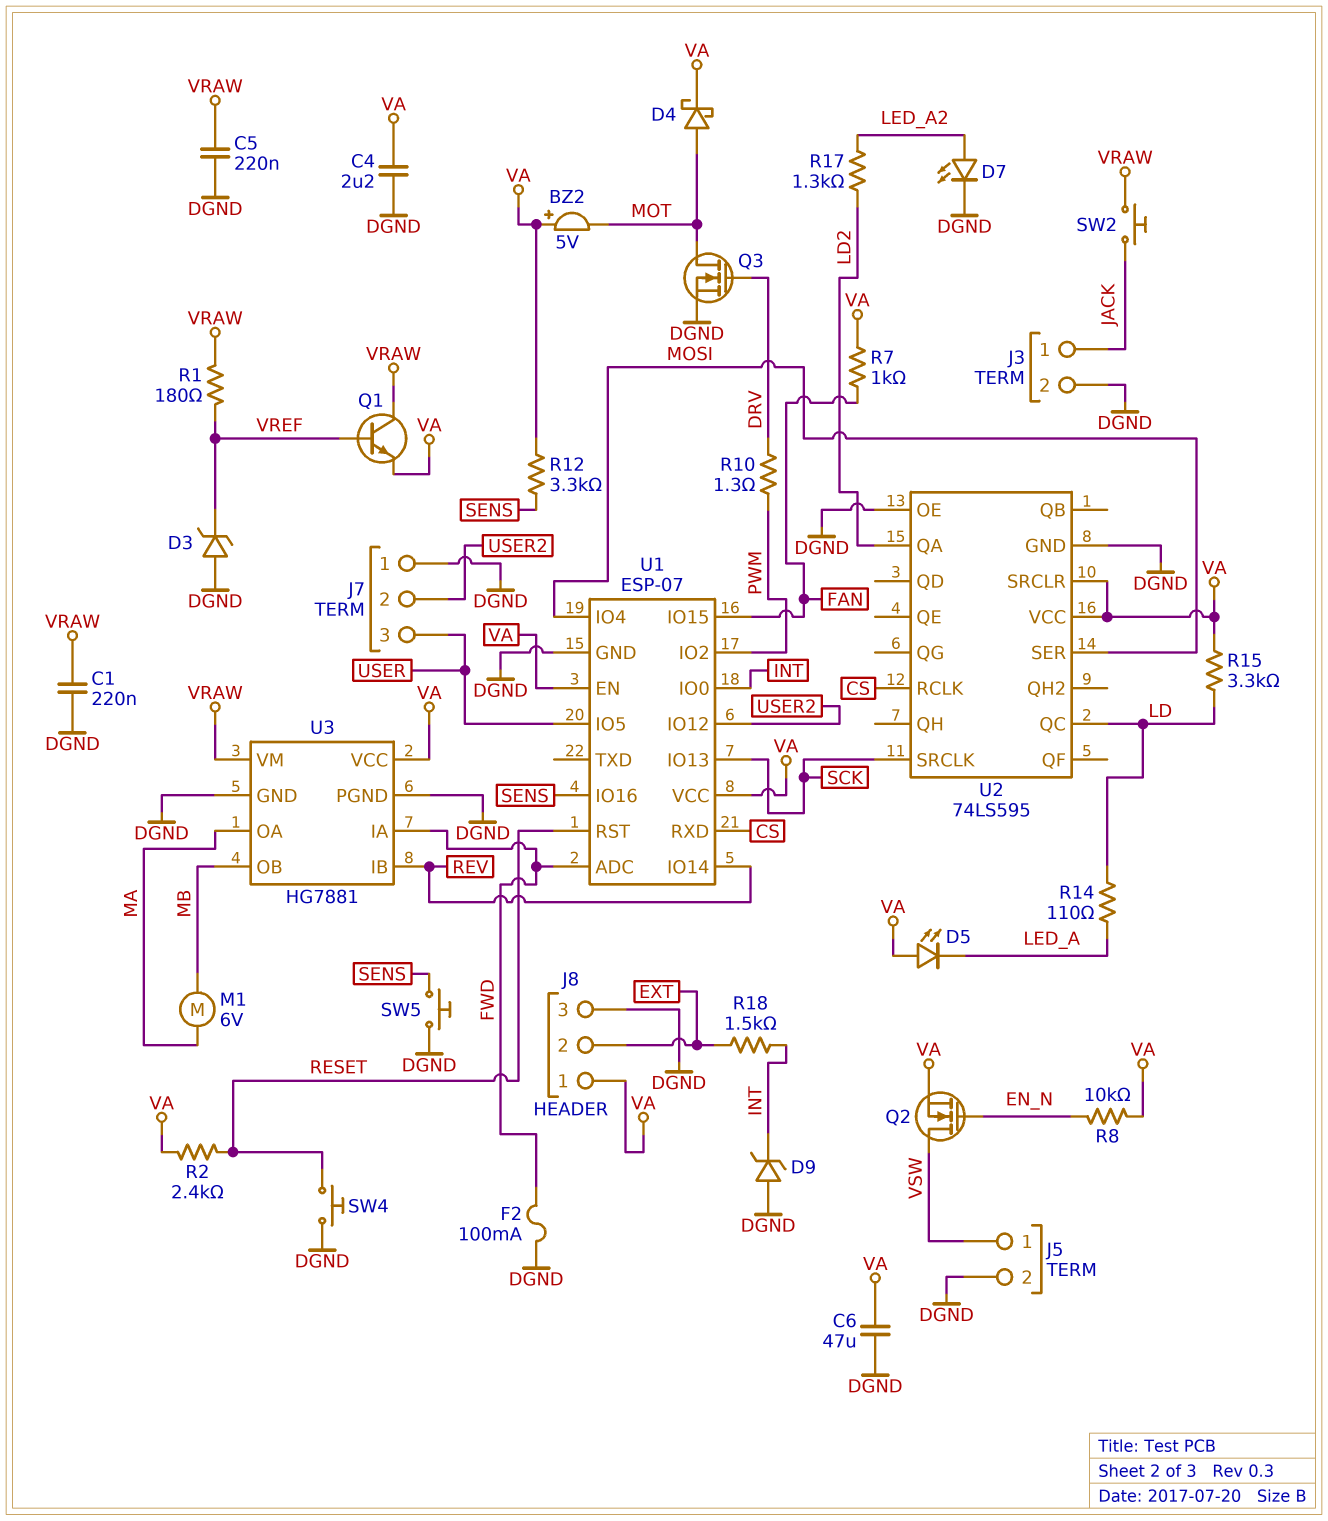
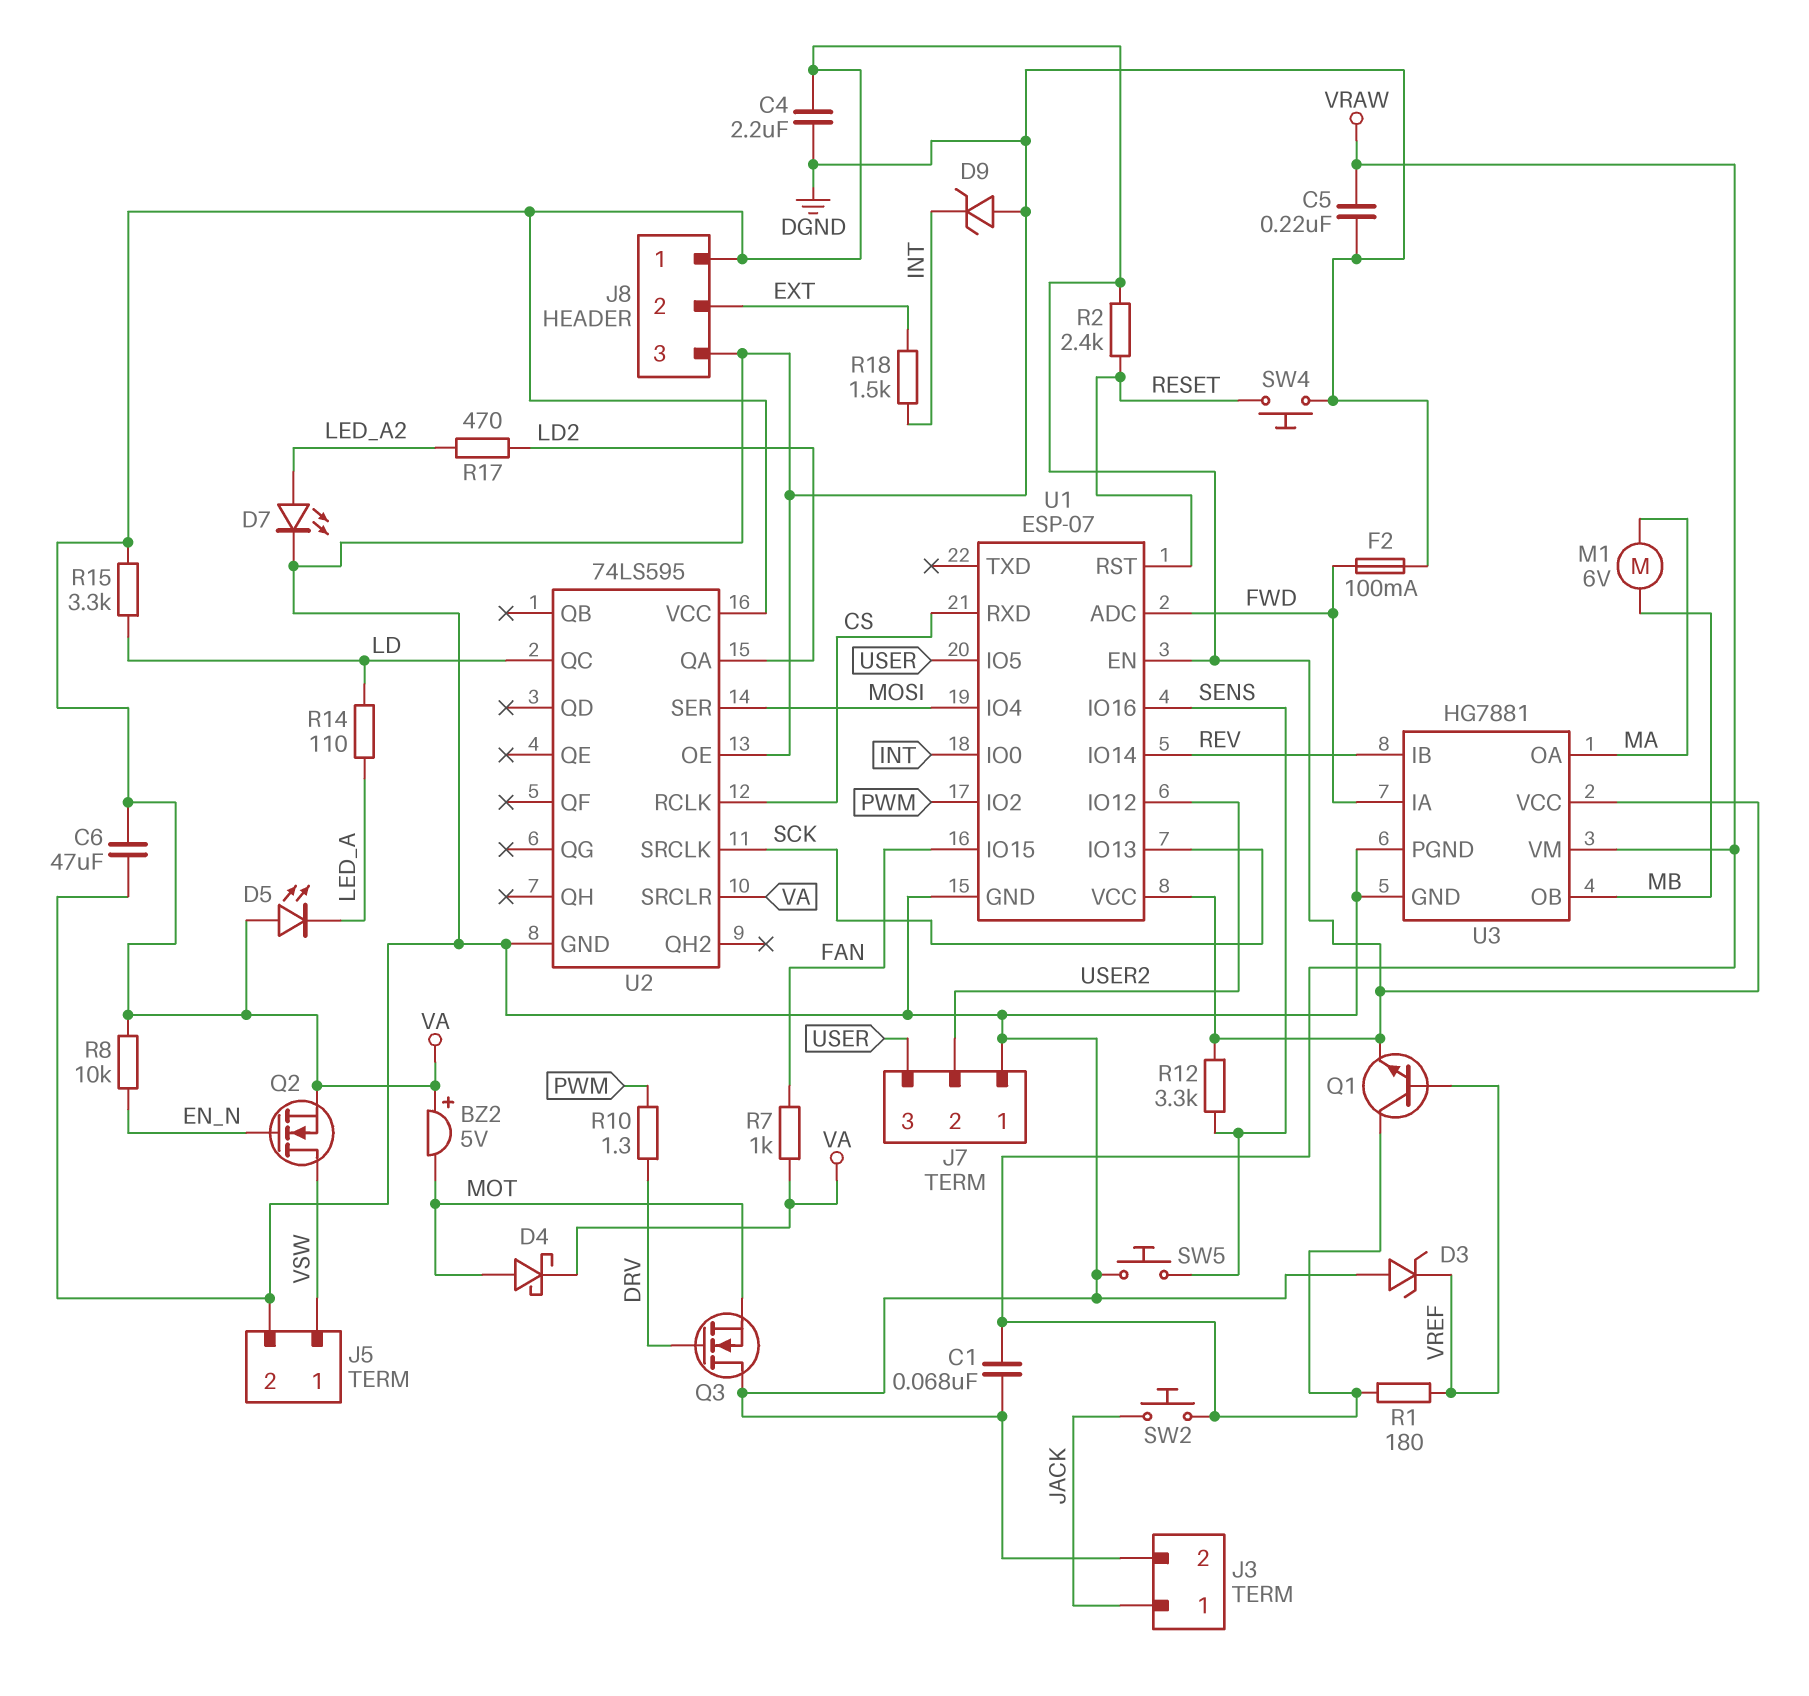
C1: 220nF (DGND, VRAW) -> 68nF (DGND, VRAW)
Q3: NMOS (G DRV, D MOT, S DGND) -> NMOS (G DRV, D DGND, S MOT)
R17: 1.3k (LD2, LED_A2) -> 470 (LD2, LED_A2)

